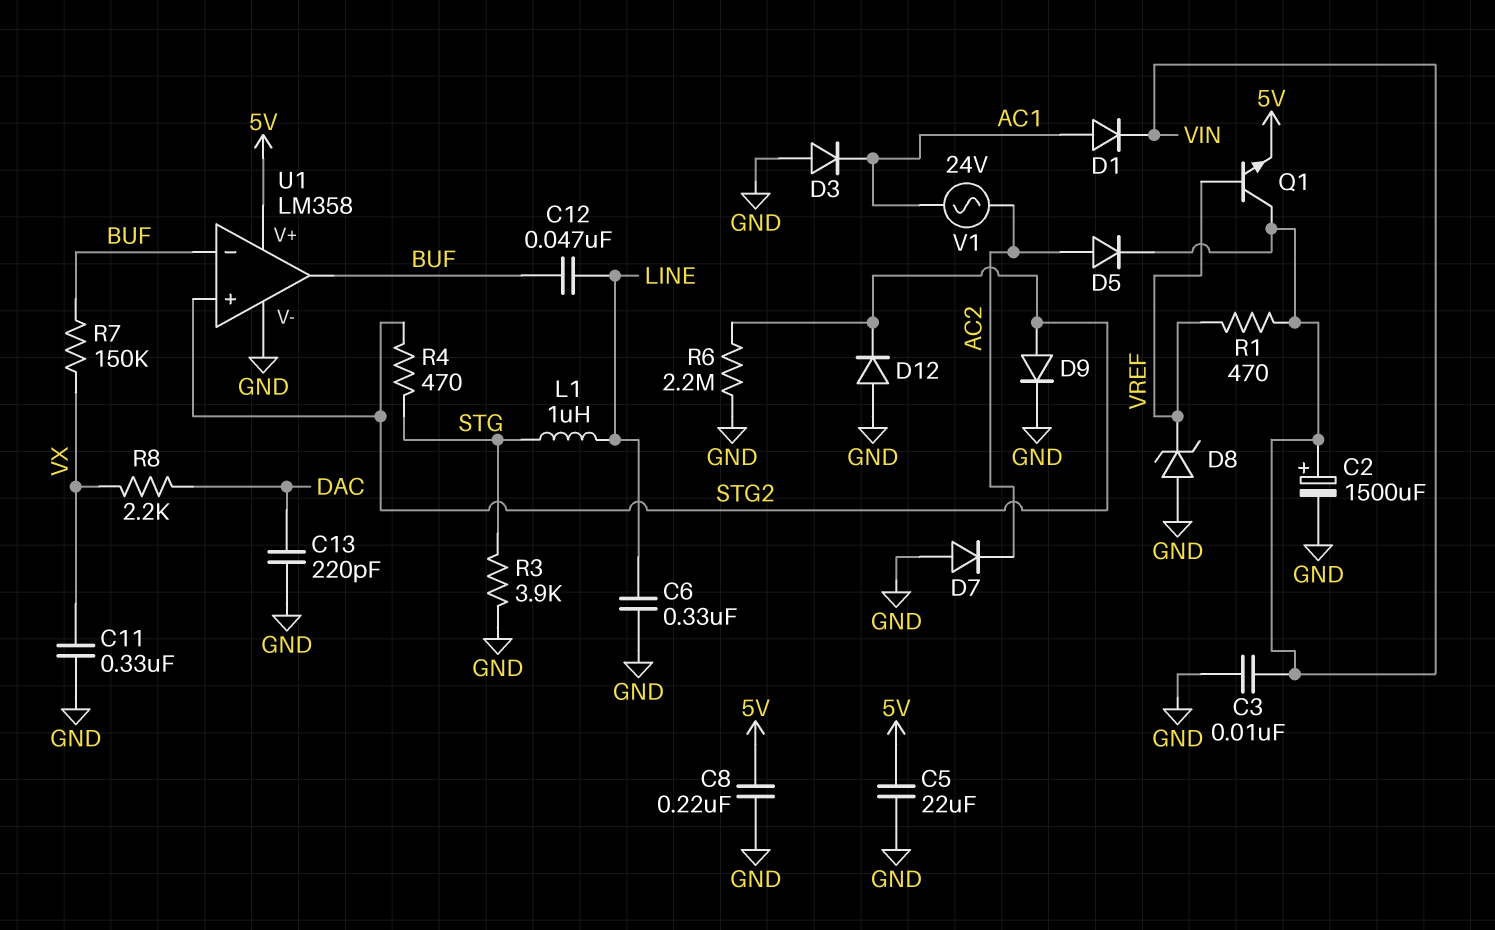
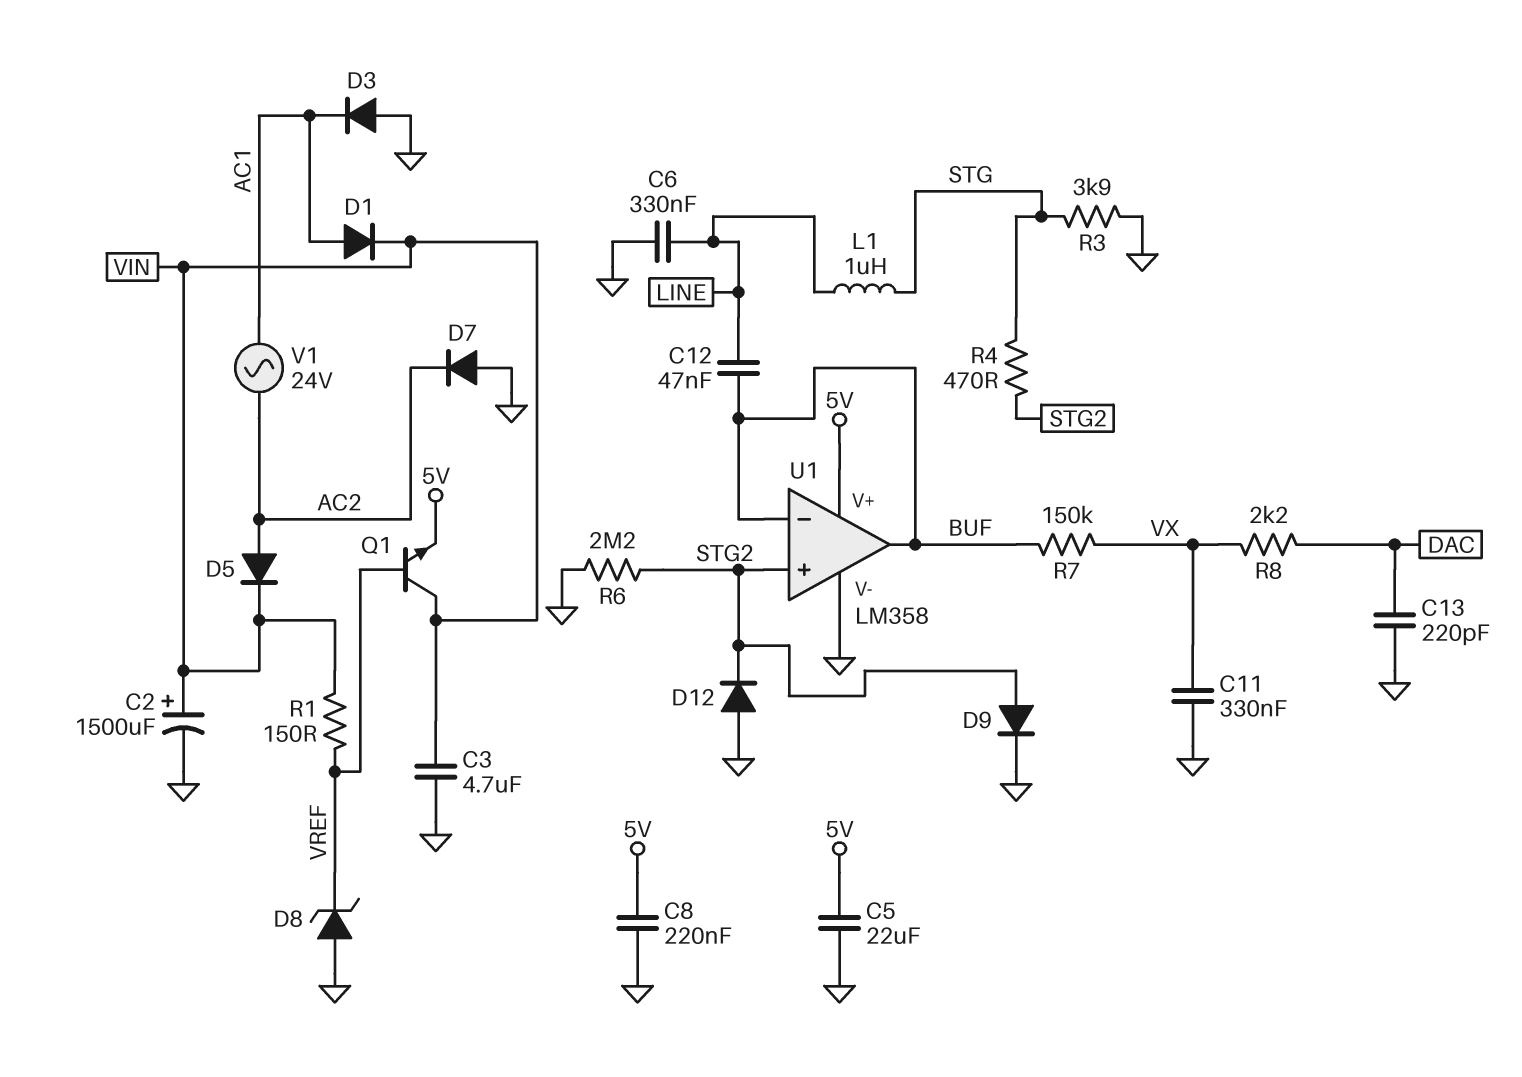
C3: 10nF (GND, VIN) -> 4.7uF (GND, VIN)
R1: 470 (VIN, VREF) -> 150 (VIN, VREF)

